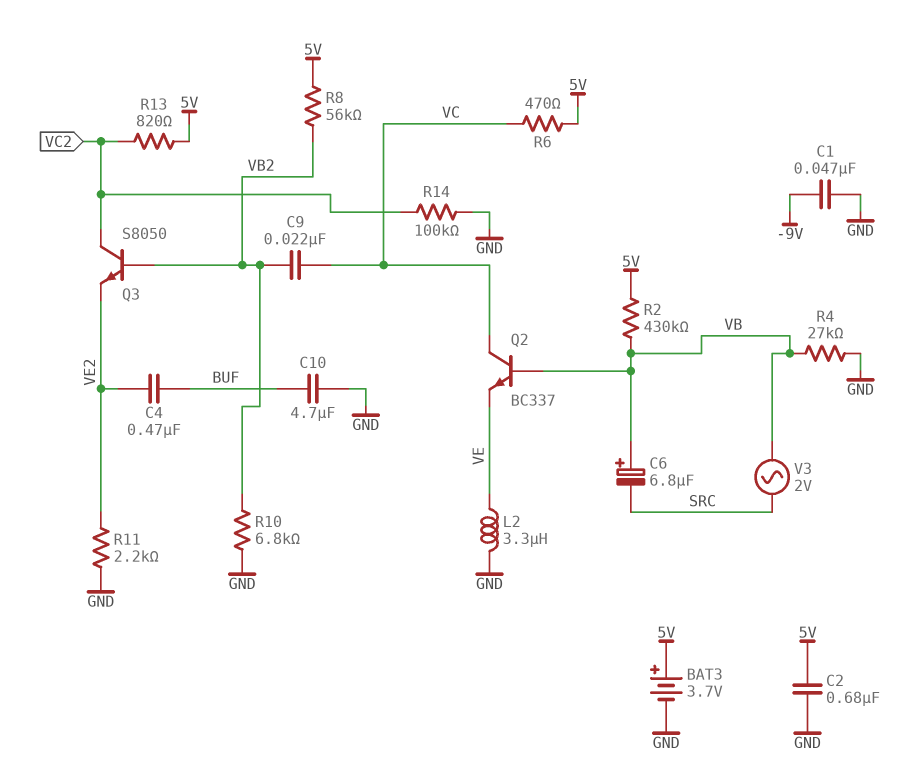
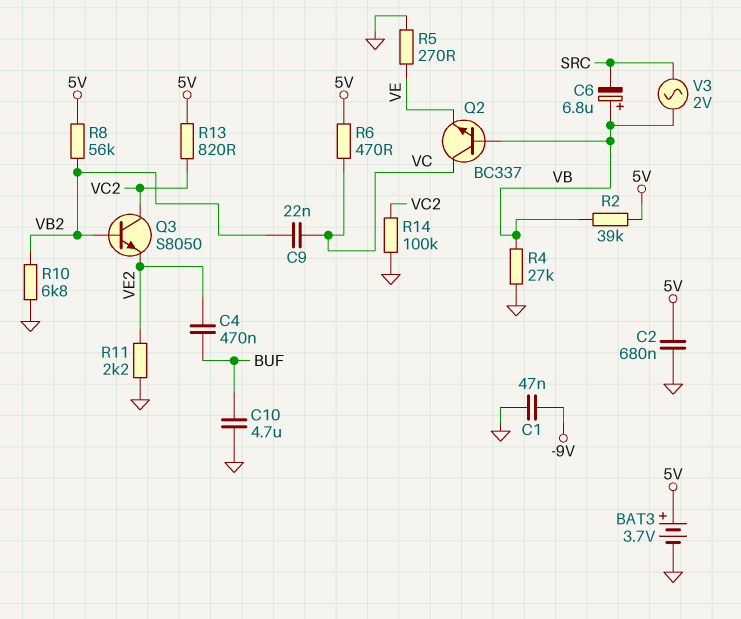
L2: 3.3uH (GND, VE) -> none
R2: 430k (5V, VB) -> 39k (5V, VB)
R5: none -> 270 (GND, VE)

